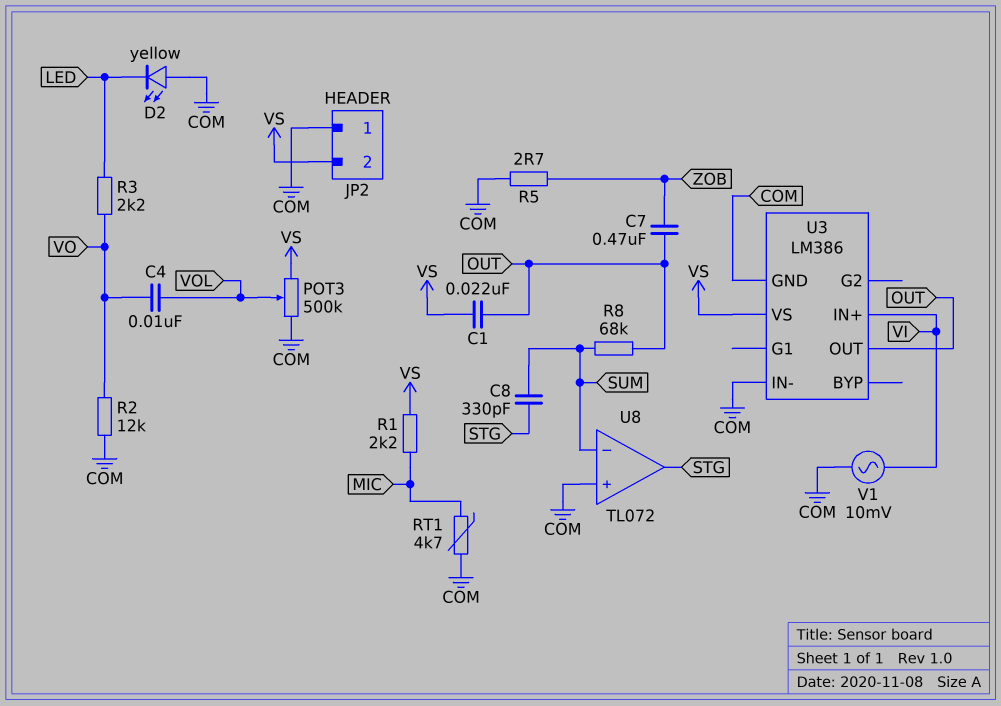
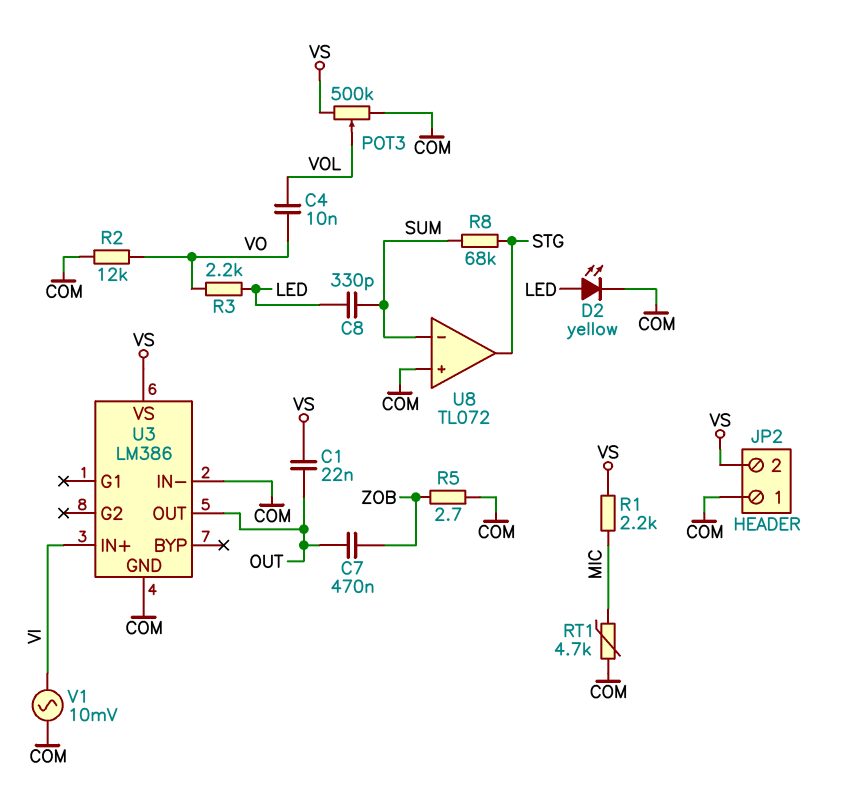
C8: 330pF (STG, SUM) -> 330pF (LED, SUM)
D2: LED yellow (A COM, K LED) -> LED yellow (A LED, K COM)
R8: 68k (OUT, SUM) -> 68k (STG, SUM)

